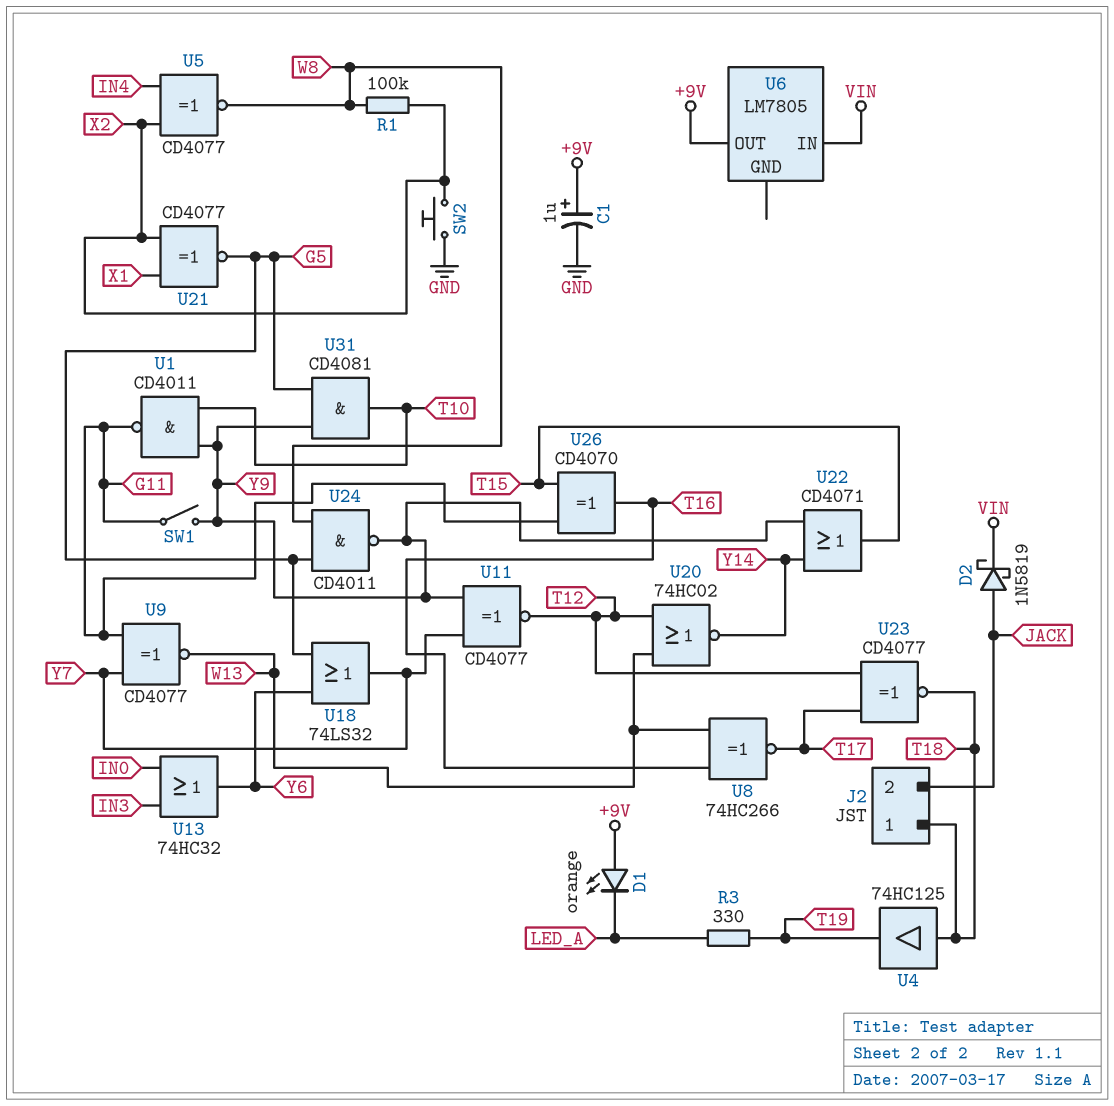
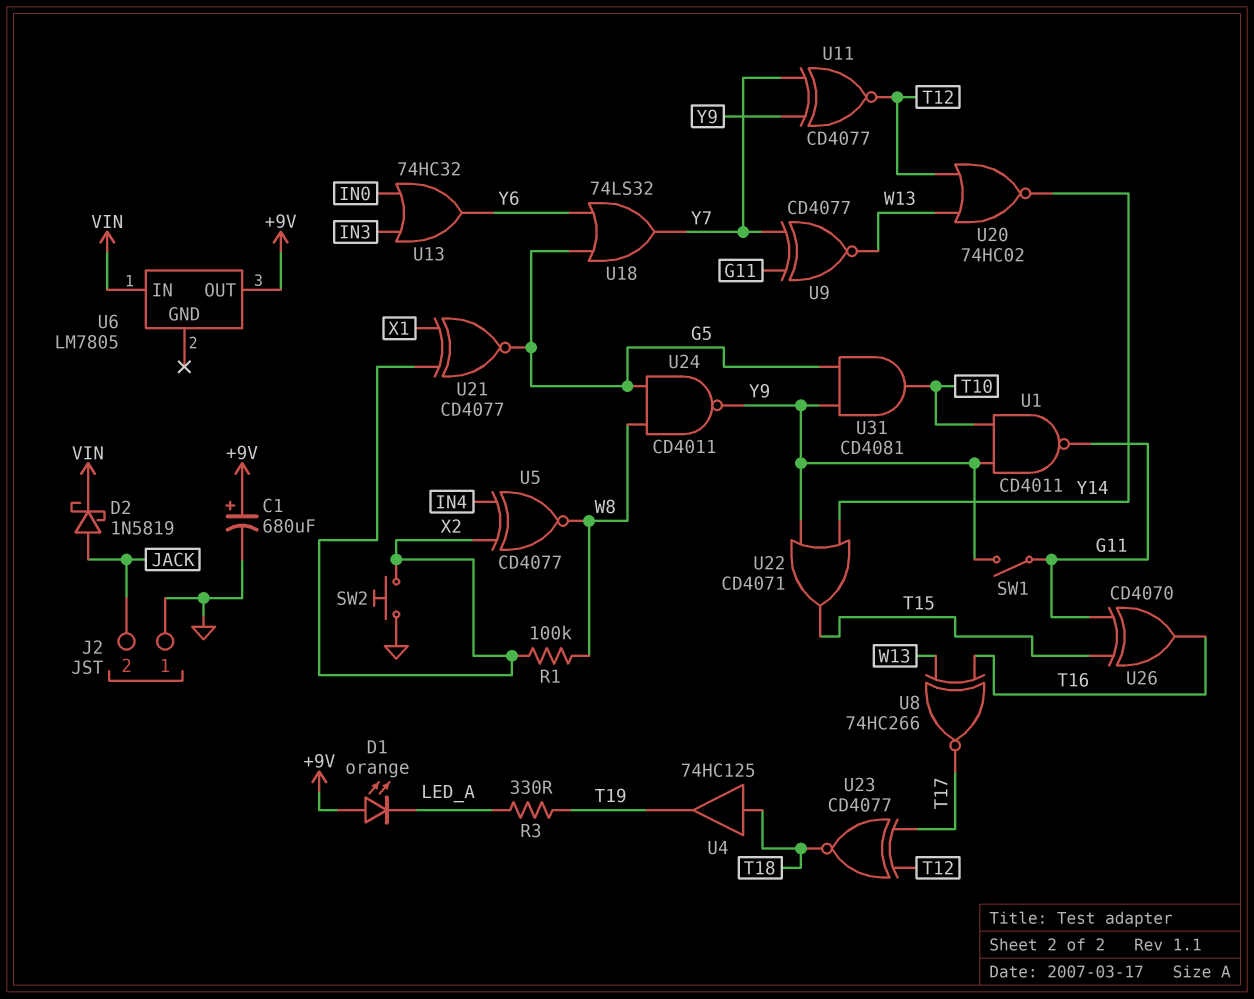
C1: 1uF (plus +9V, minus GND) -> 680uF (plus +9V, minus GND)
J2 pin 1: T18 -> GND

